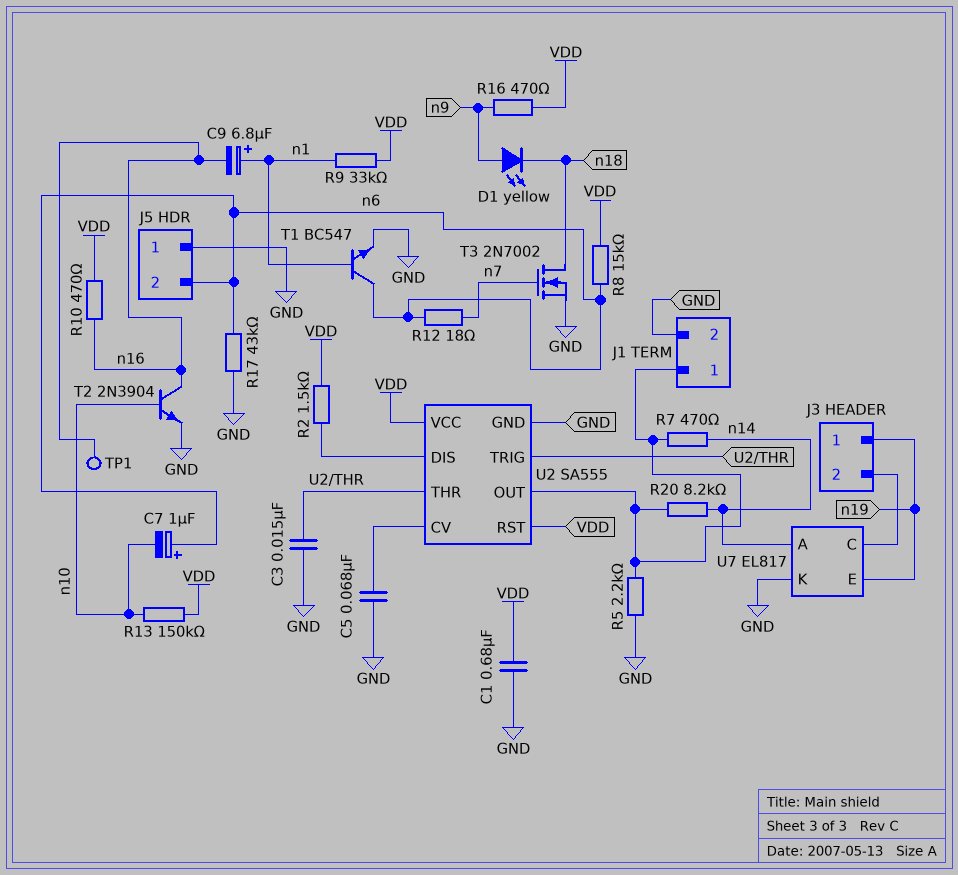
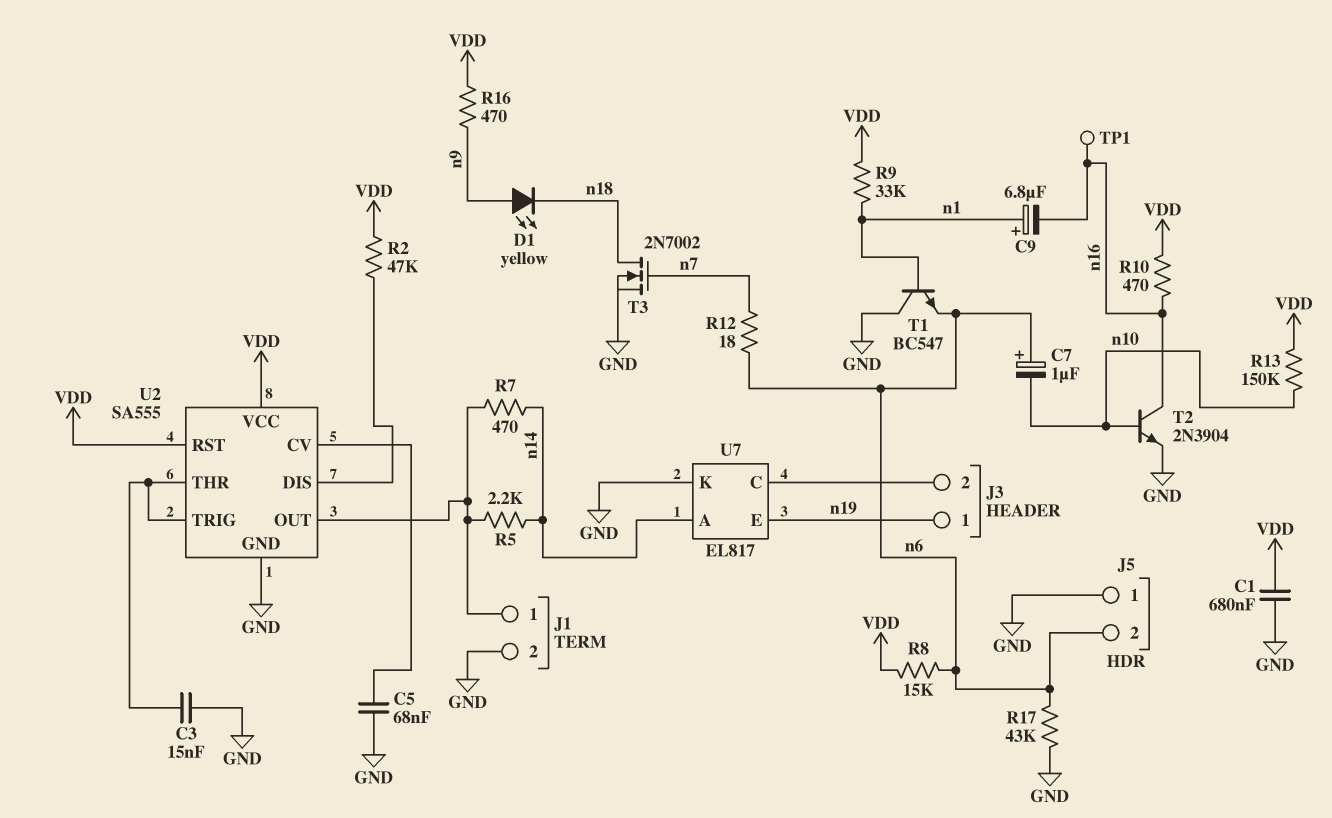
R2: 1.5k (U2/DIS, VDD) -> 47k (U2/DIS, VDD)
R5: 2.2k (GND, J1/1) -> 2.2k (J1/1, n14)
R20: 8.2k (J1/1, n14) -> none
T1: NPN BC547 (B n1, C n6, E GND) -> NPN BC547 (B n1, C GND, E n6)

